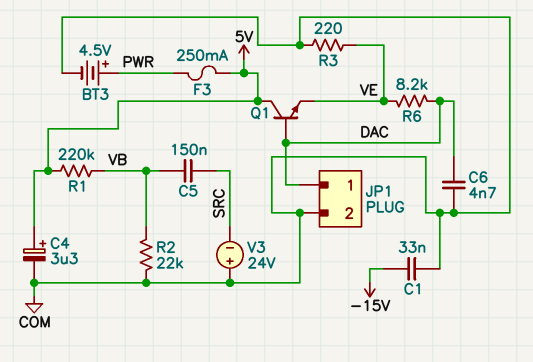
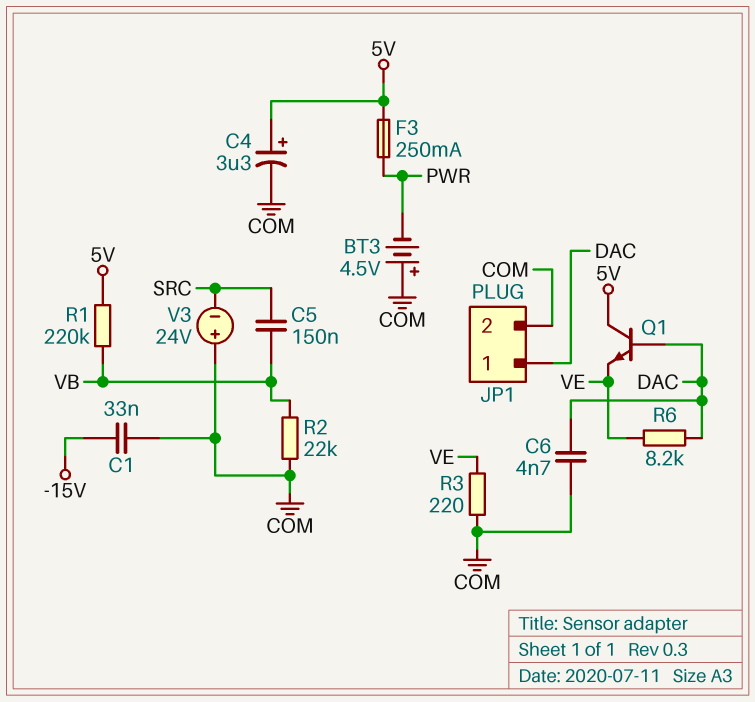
BT3: 4.5V (plus PWR, minus COM) -> 4.5V (plus COM, minus PWR)

